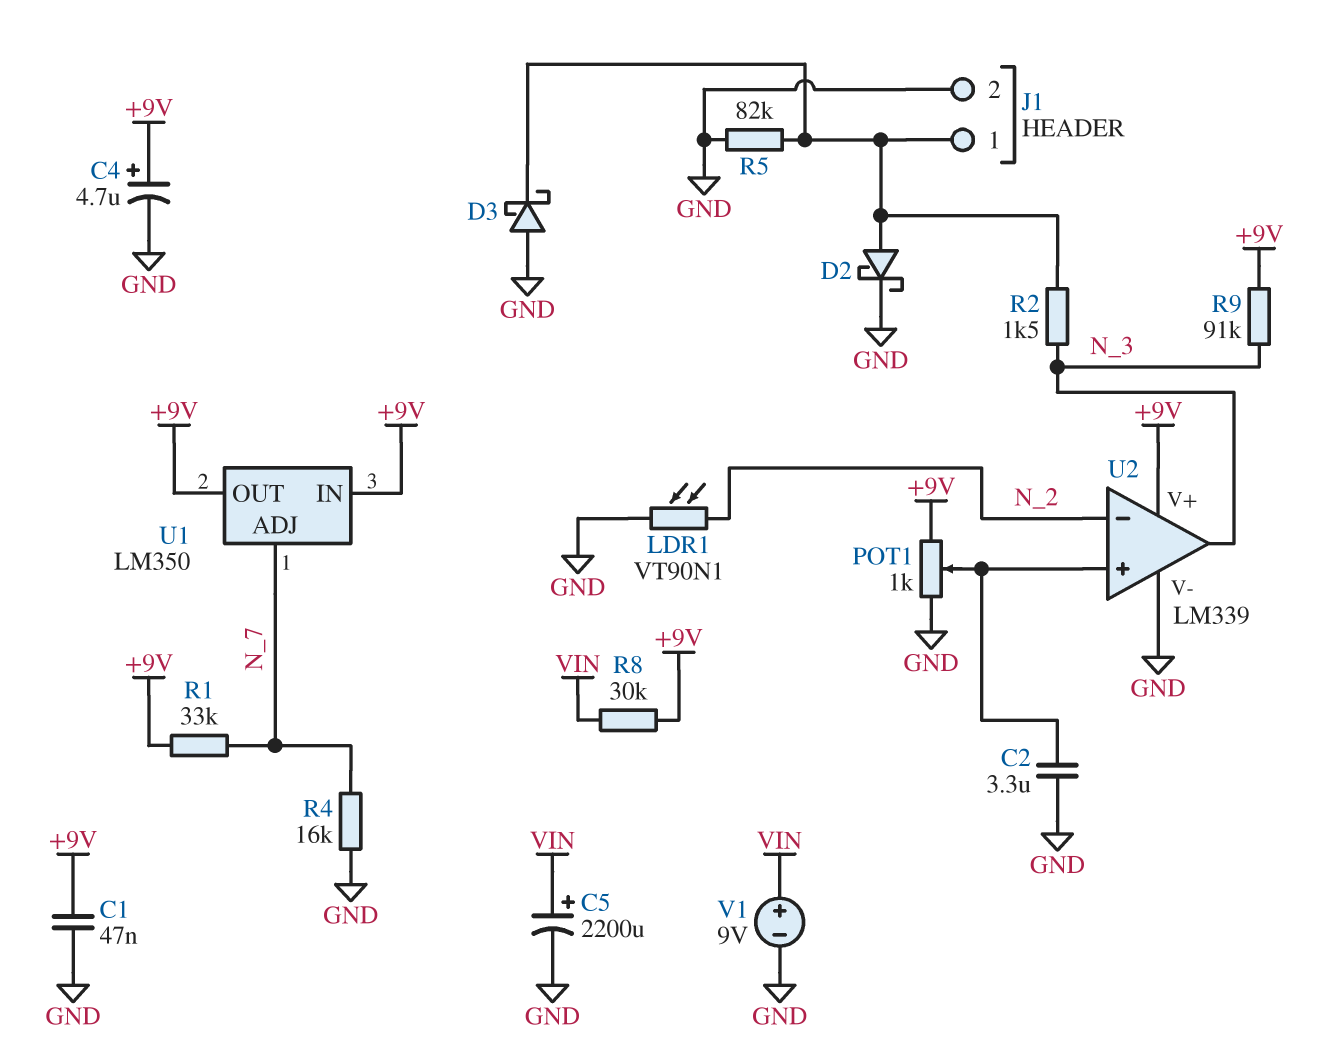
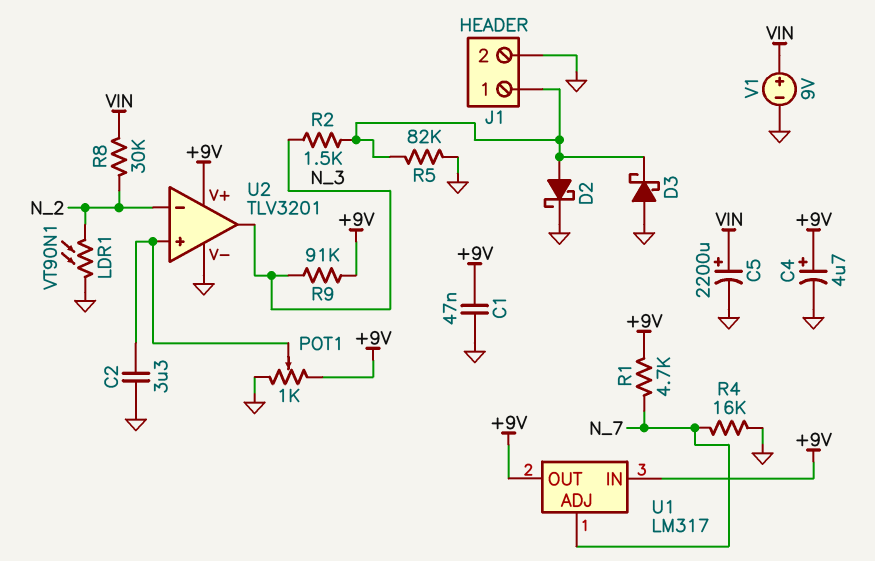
R1: 33k (+9V, N_7) -> 4.7k (+9V, N_7)
R8: 30k (+9V, VIN) -> 30k (N_2, VIN)
U1: LM350 -> LM317
U2: LM339 -> TLV3201

